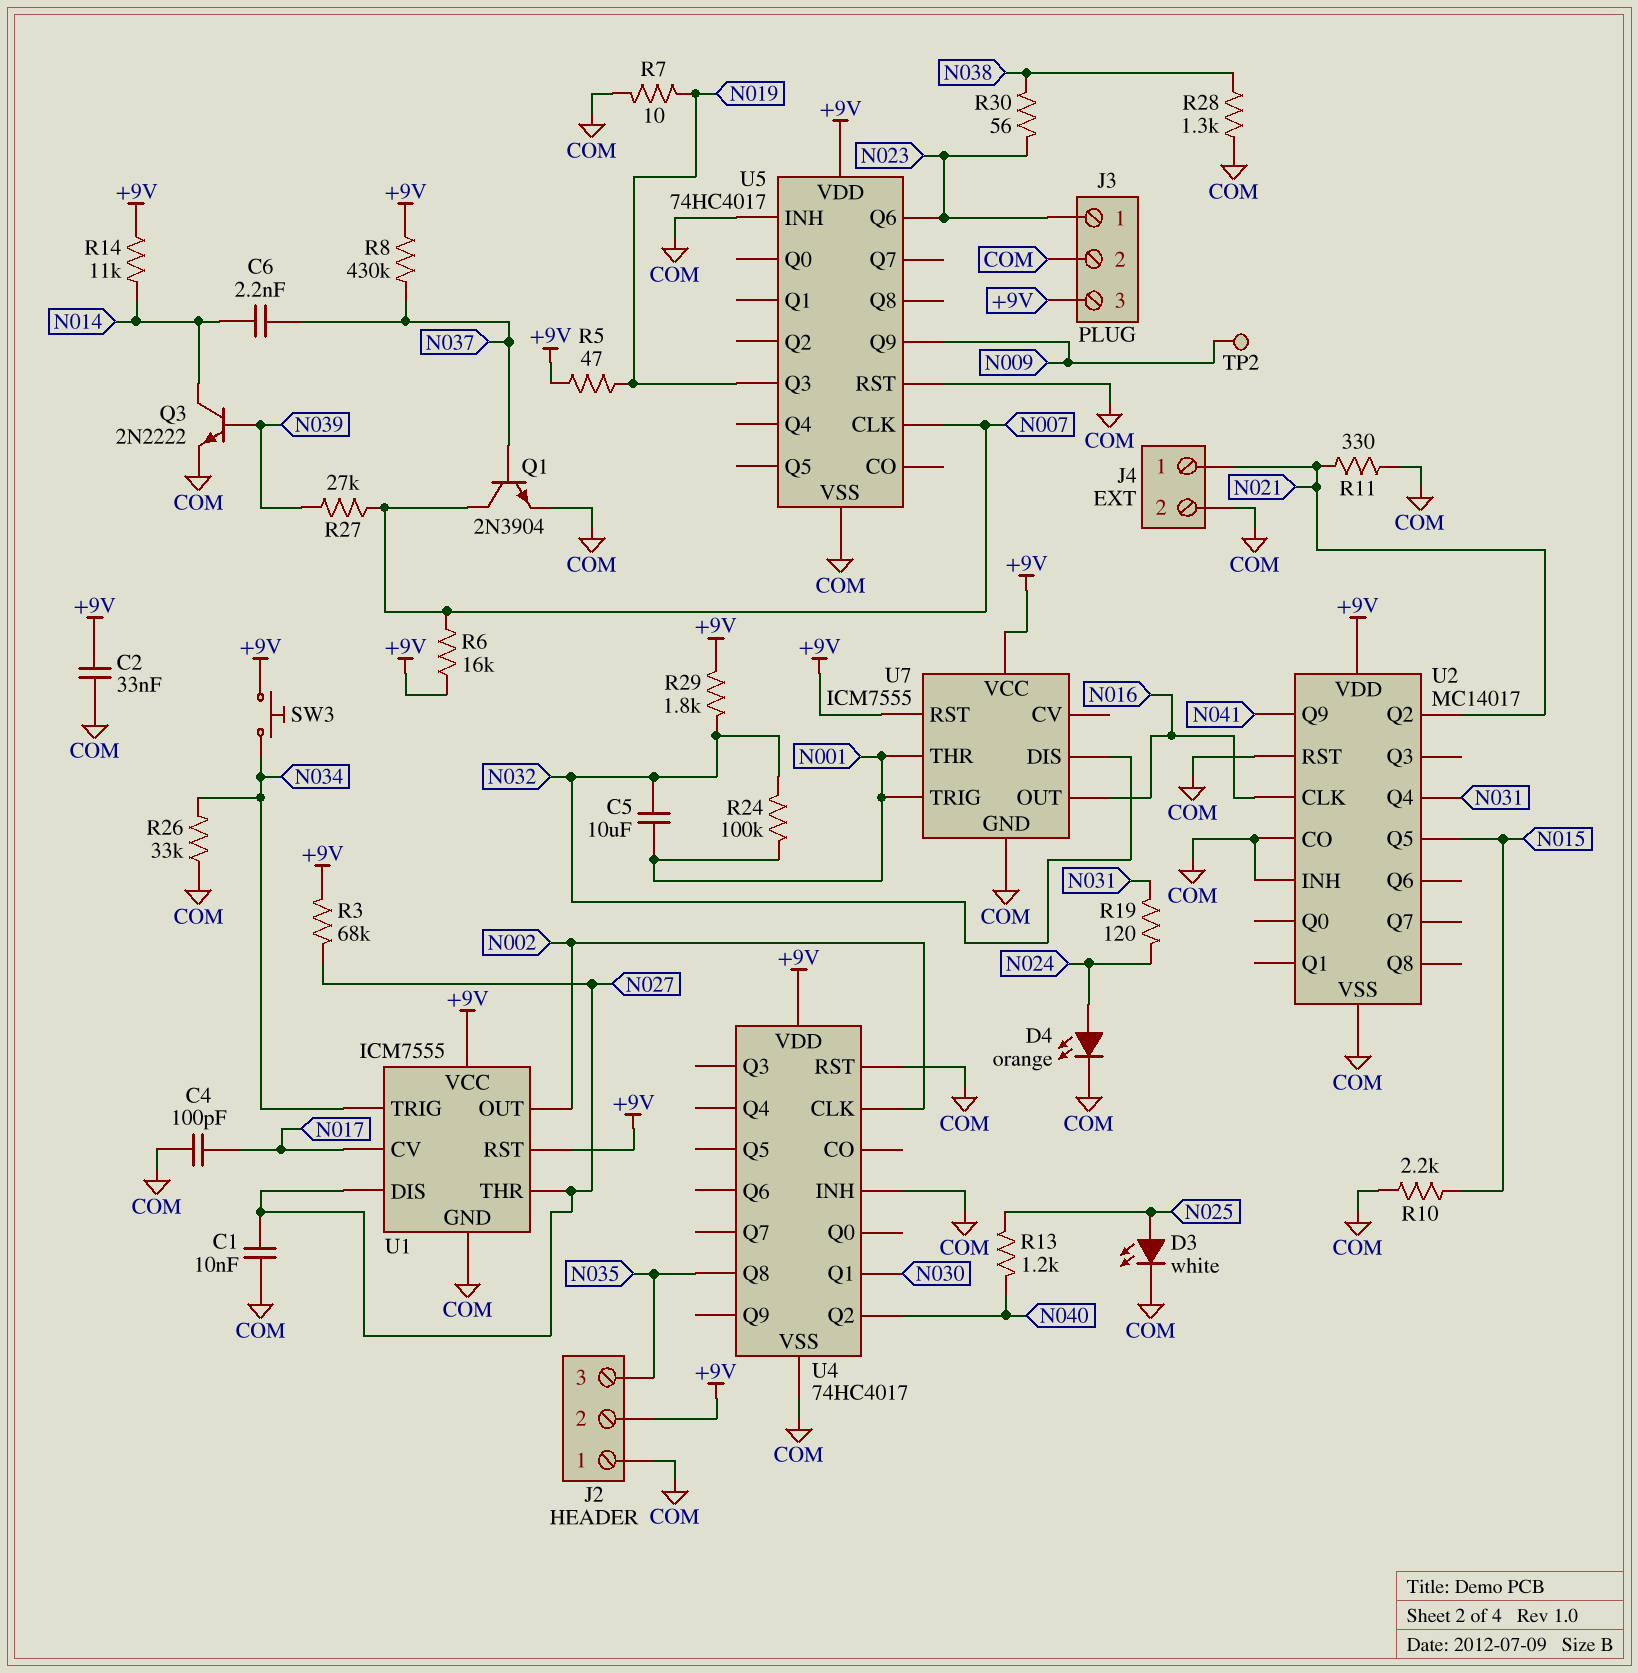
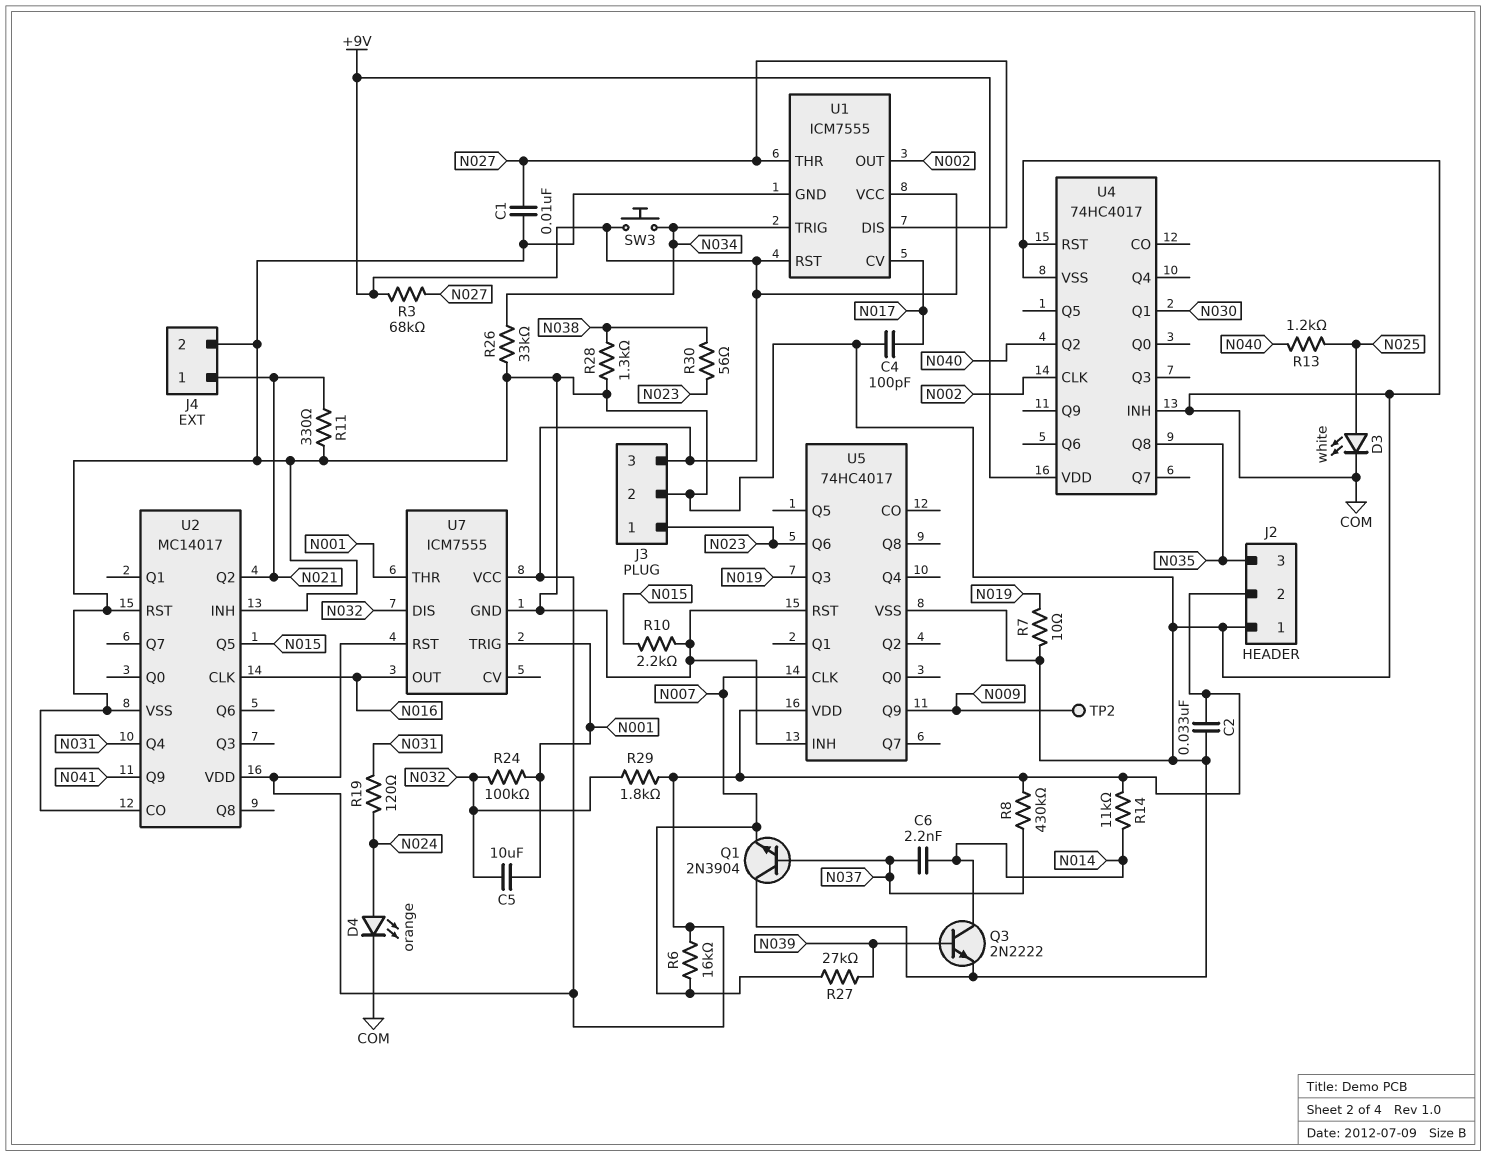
Q1: NPN 2N3904 (B N037, C N007, E COM) -> NPN 2N3904 (B N037, C COM, E N007)
R5: 47 (+9V, N019) -> none

